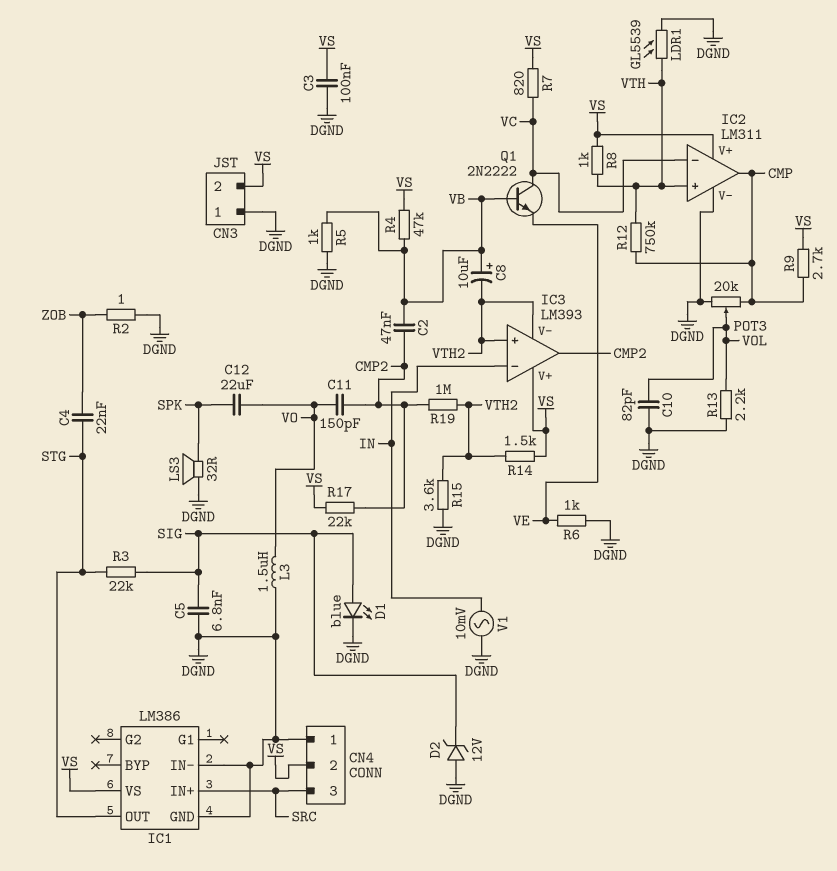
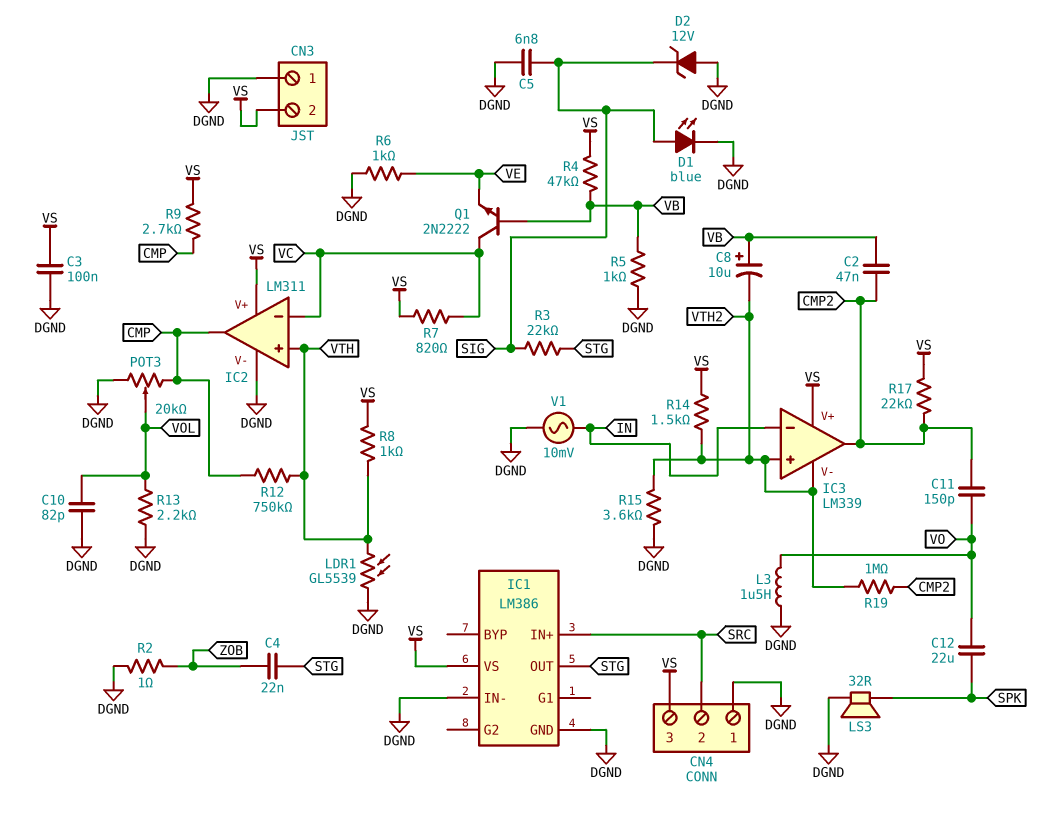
CN4 pin 2: VS -> SRC
CN4 pin 3: SRC -> VS
IC3: LM393 -> LM339

